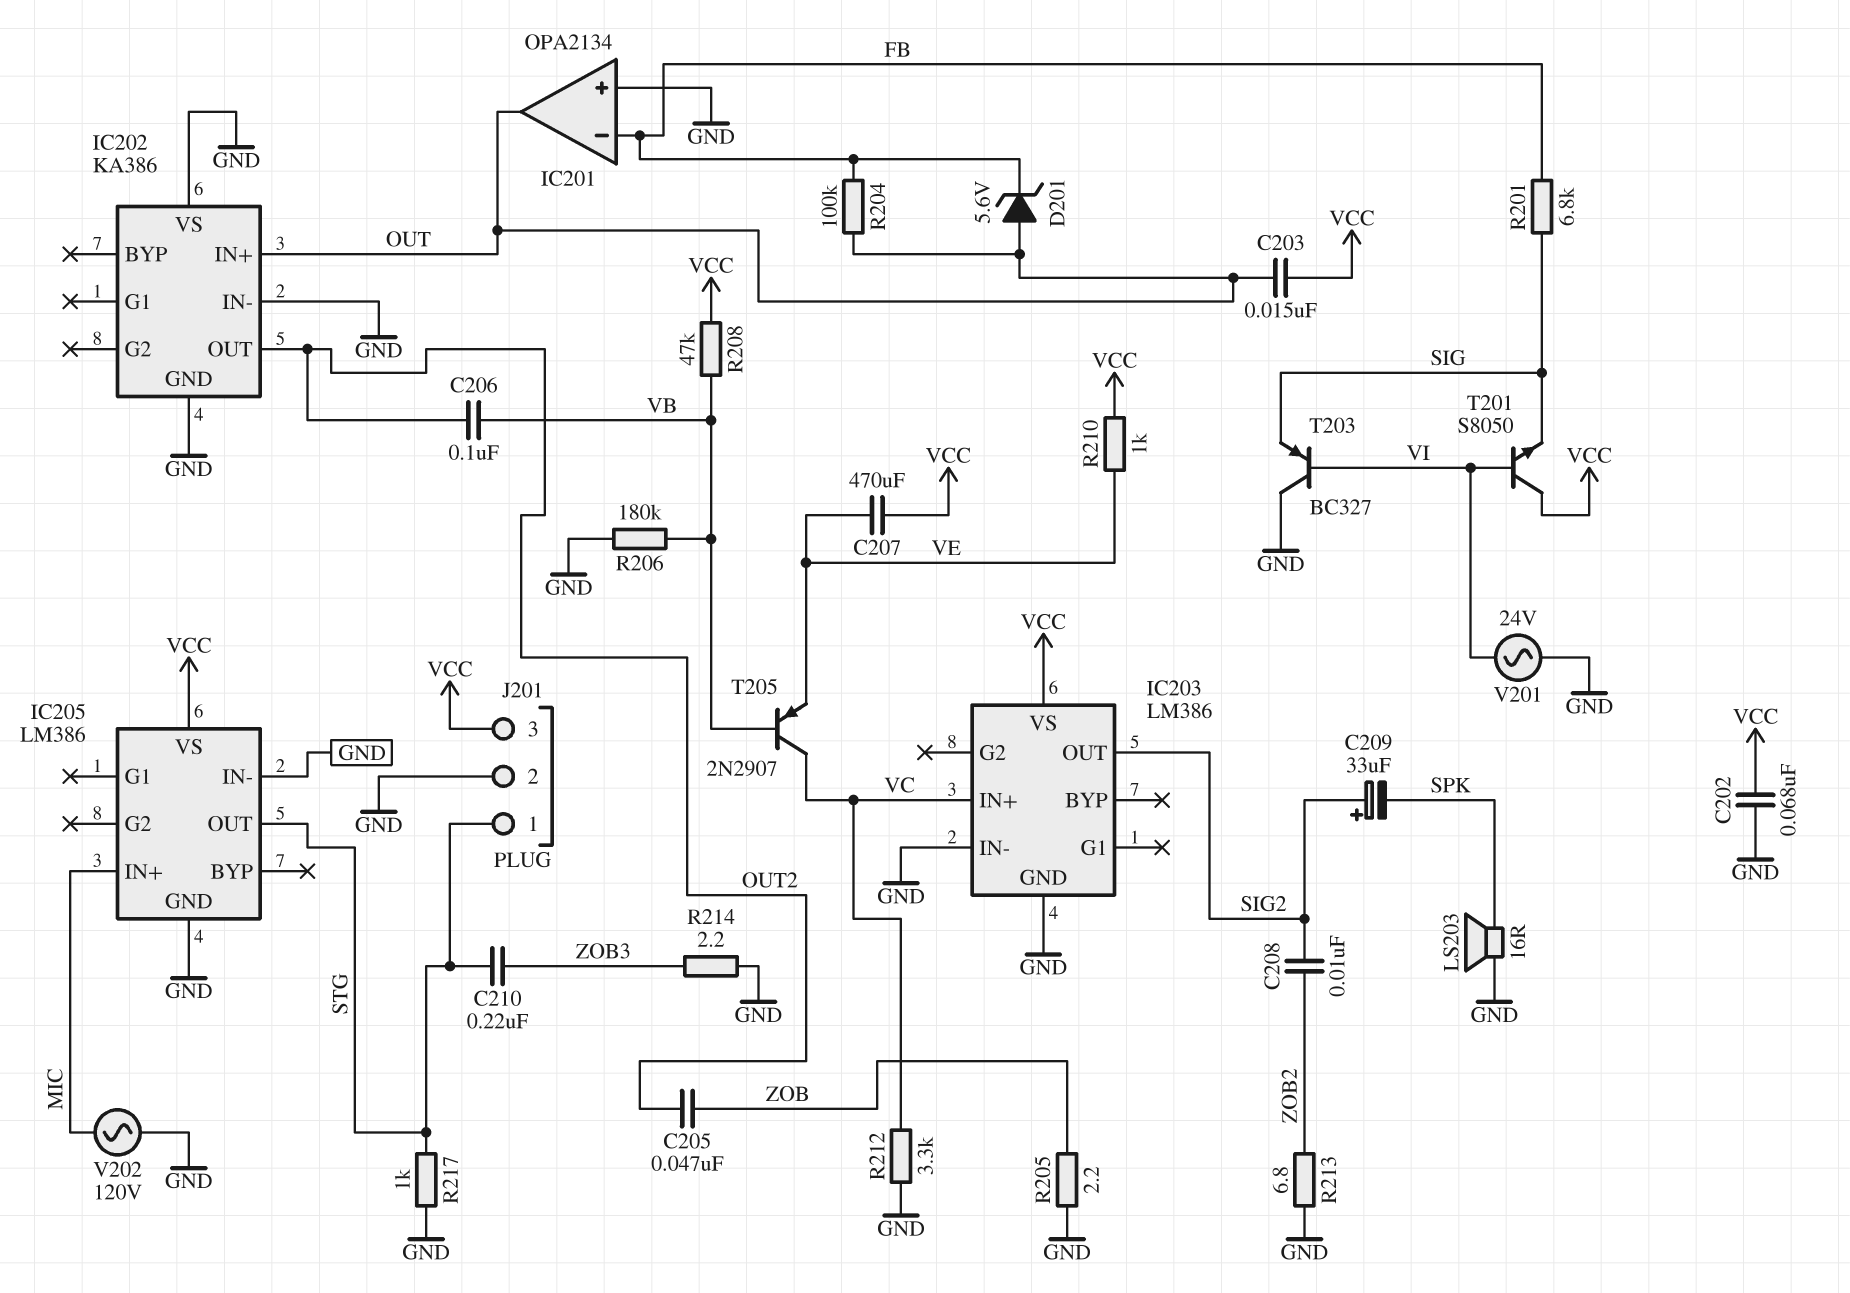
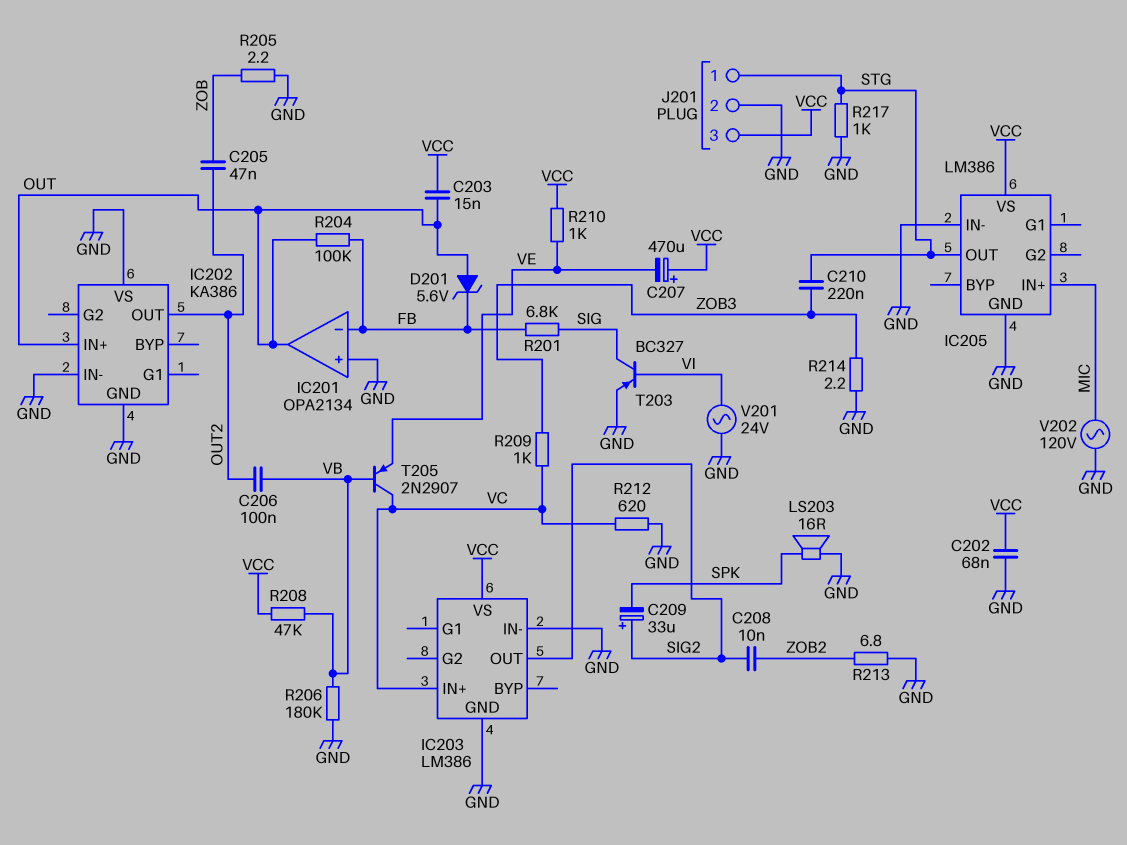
C207: 470uF (VCC, VE) -> 470uF (plus VCC, minus VE)
R209: none -> 1k (VC, ZOB3)
R212: 3.3k (GND, VC) -> 620 (GND, VC)
T201: NPN S8050 (B VI, C VCC, E SIG) -> none
T203: PNP BC327 (B VI, C GND, E SIG) -> PNP BC327 (B VI, C SIG, E GND)

